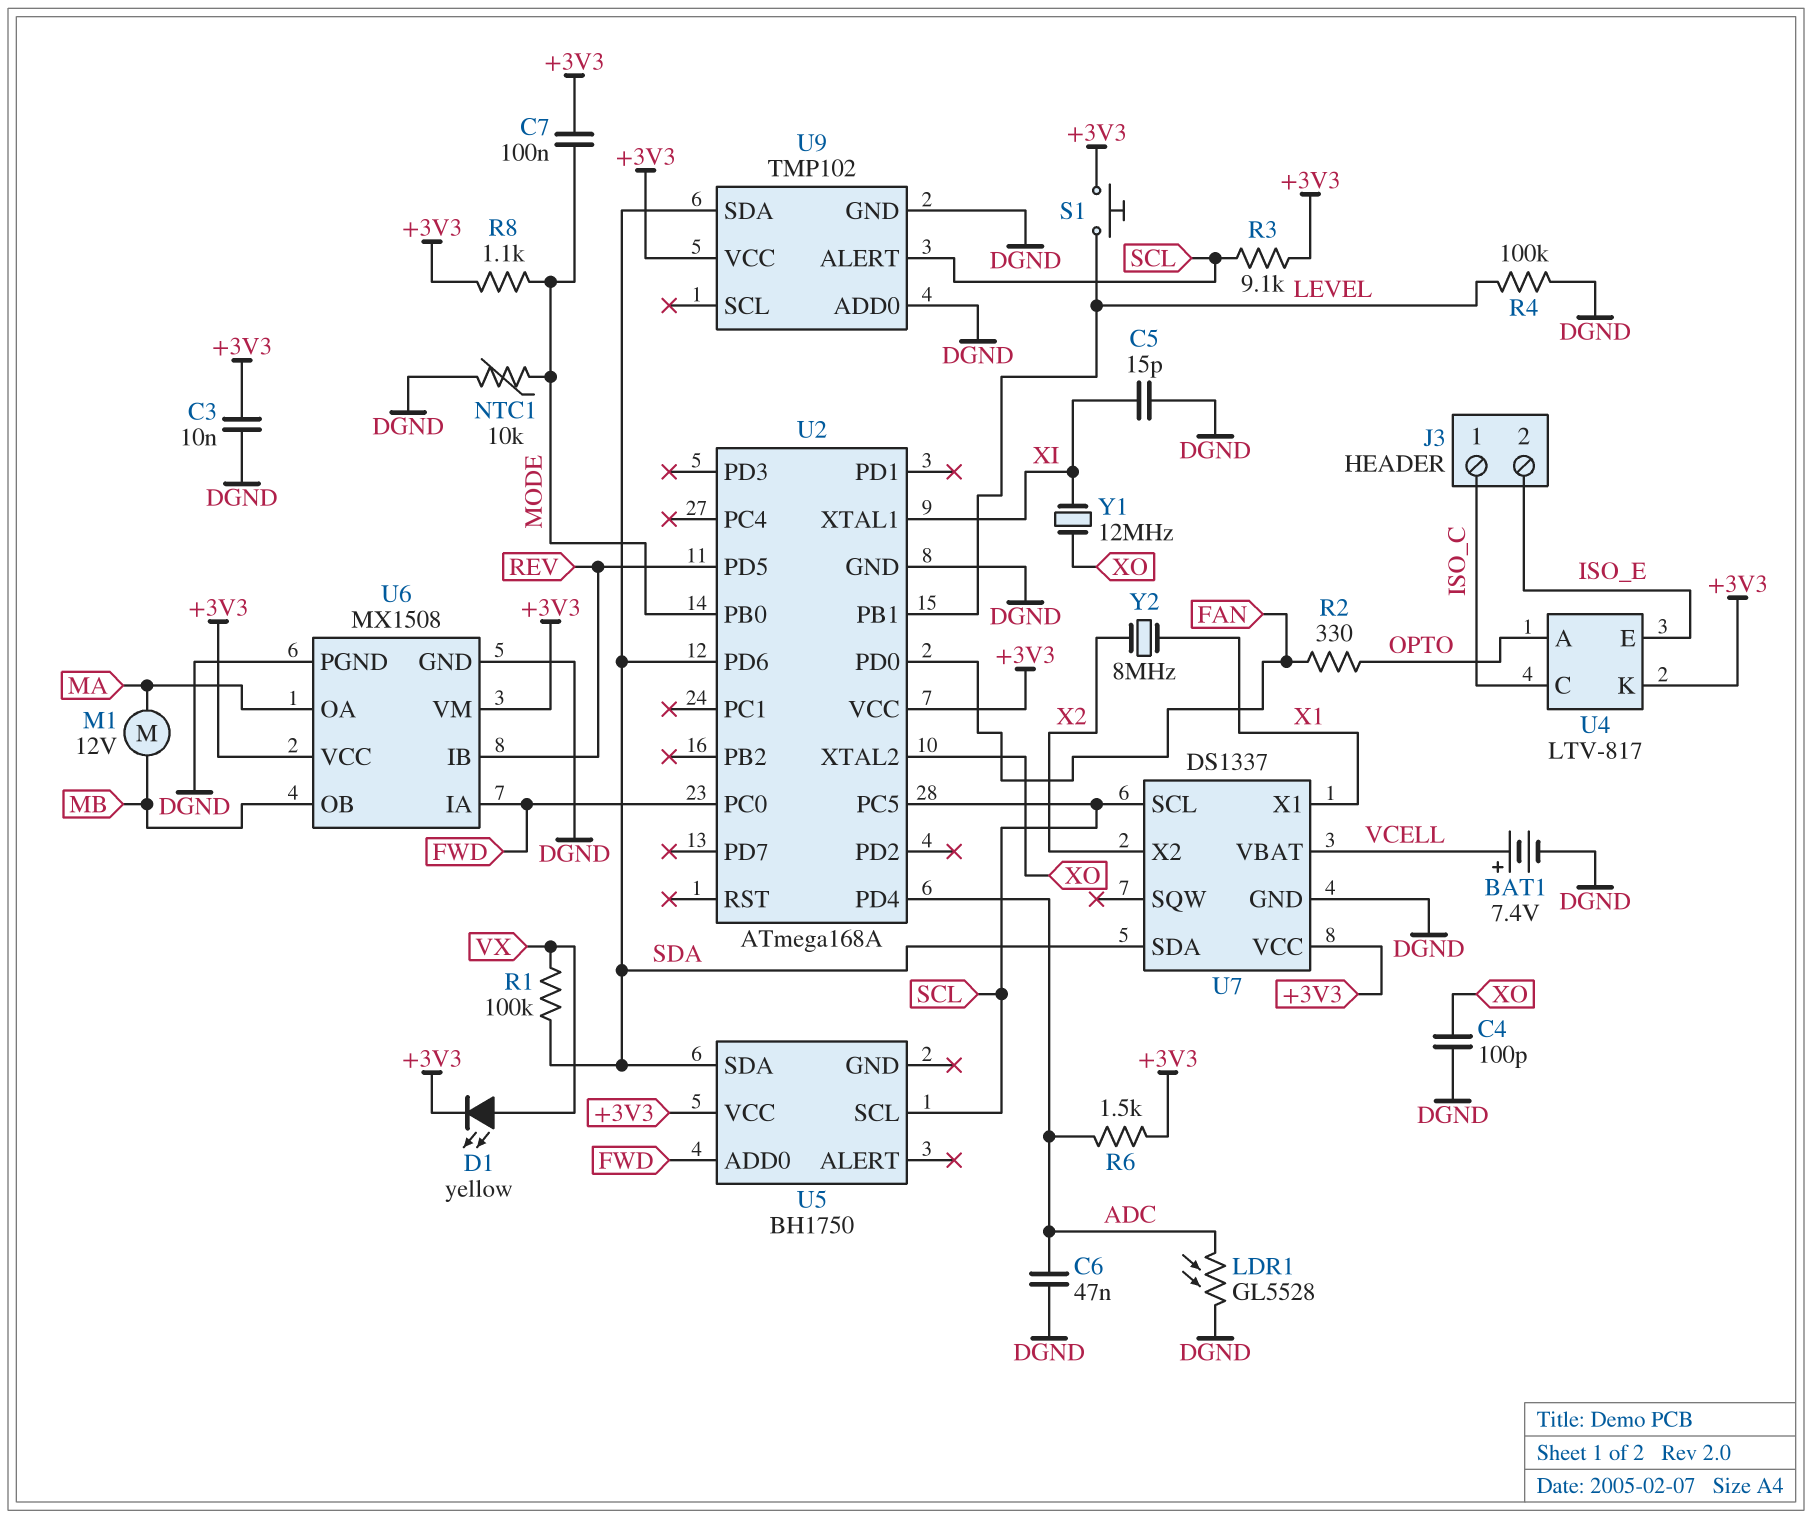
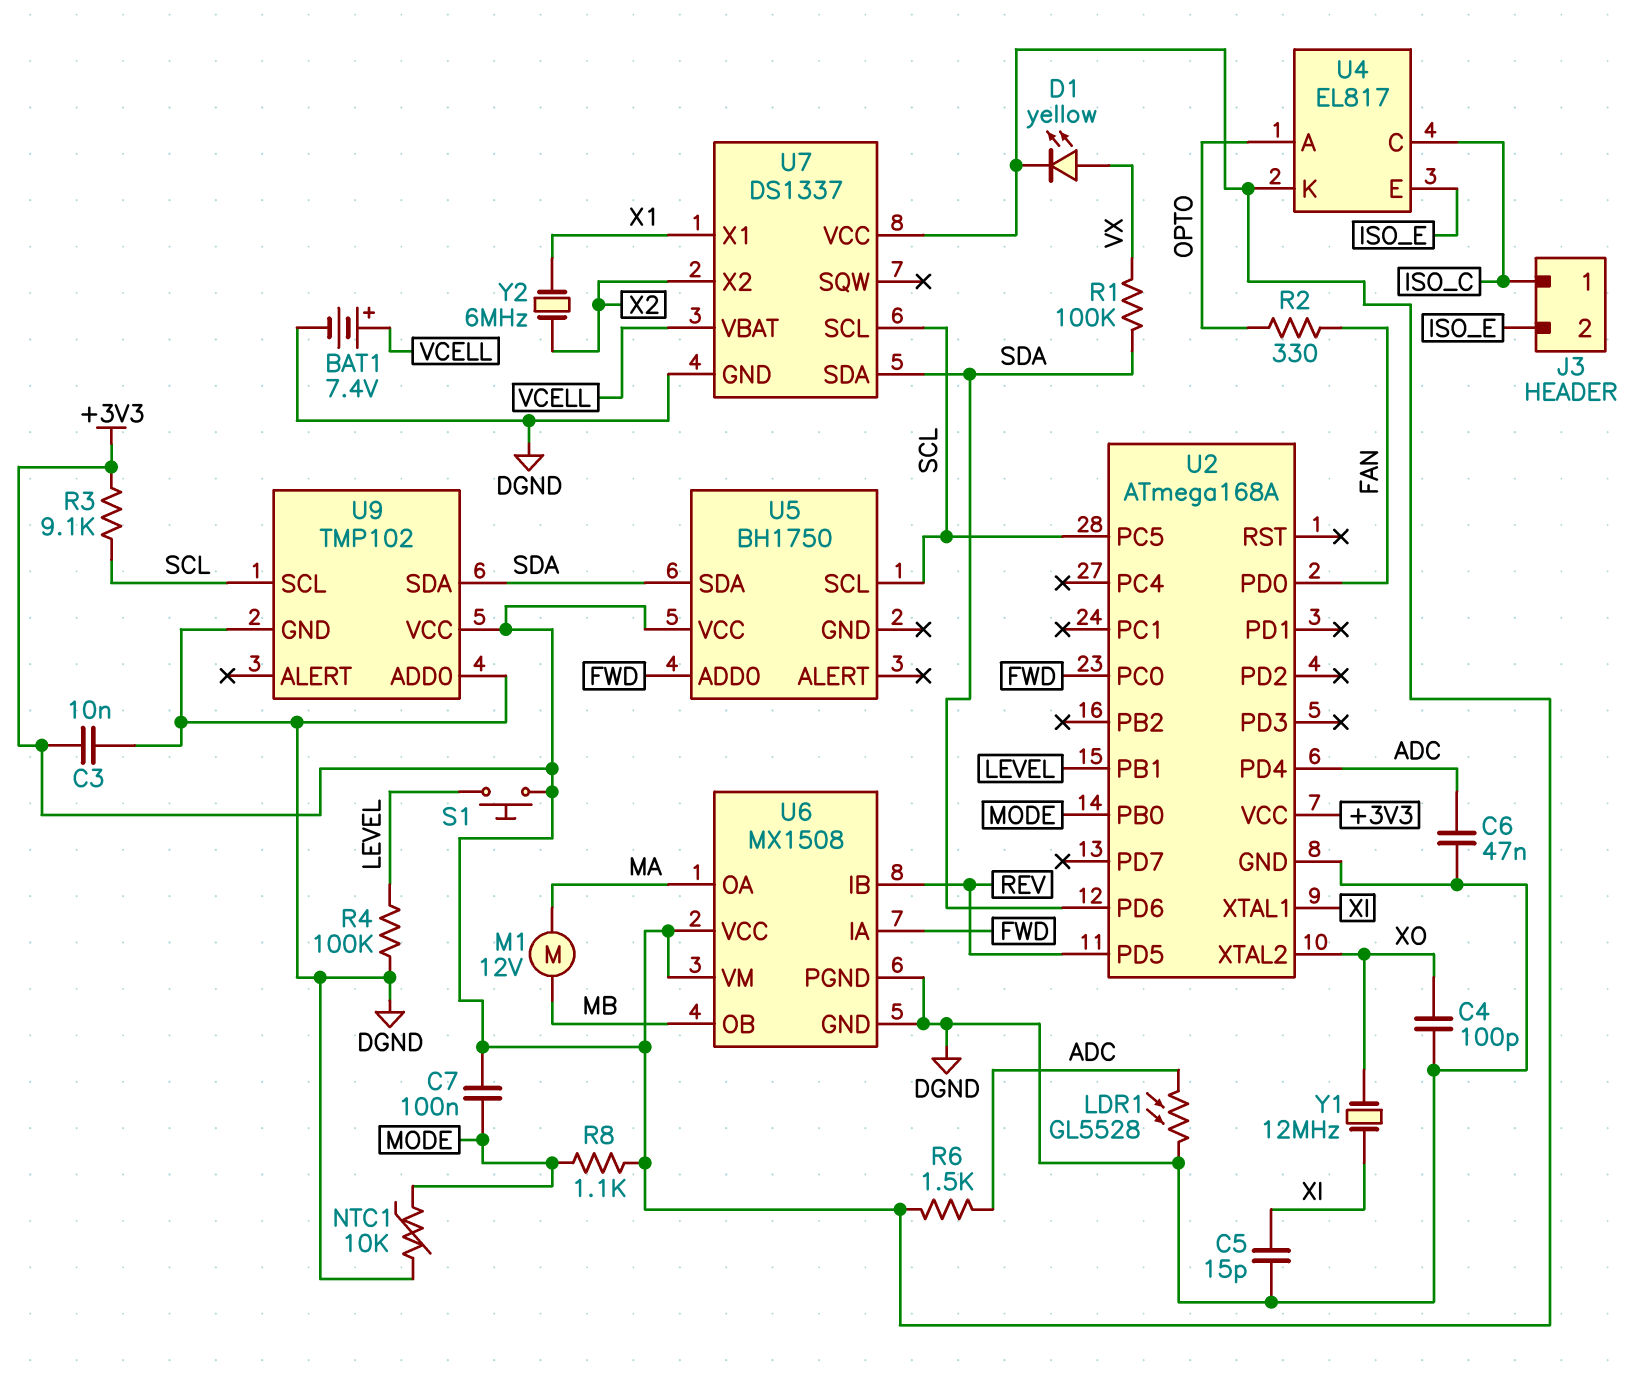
U4: LTV-817 -> EL817
U9 pin ALERT: SCL -> none
U9 pin SCL: none -> SCL
Y2: 8MHz (X1, X2) -> 6MHz (X1, X2)

